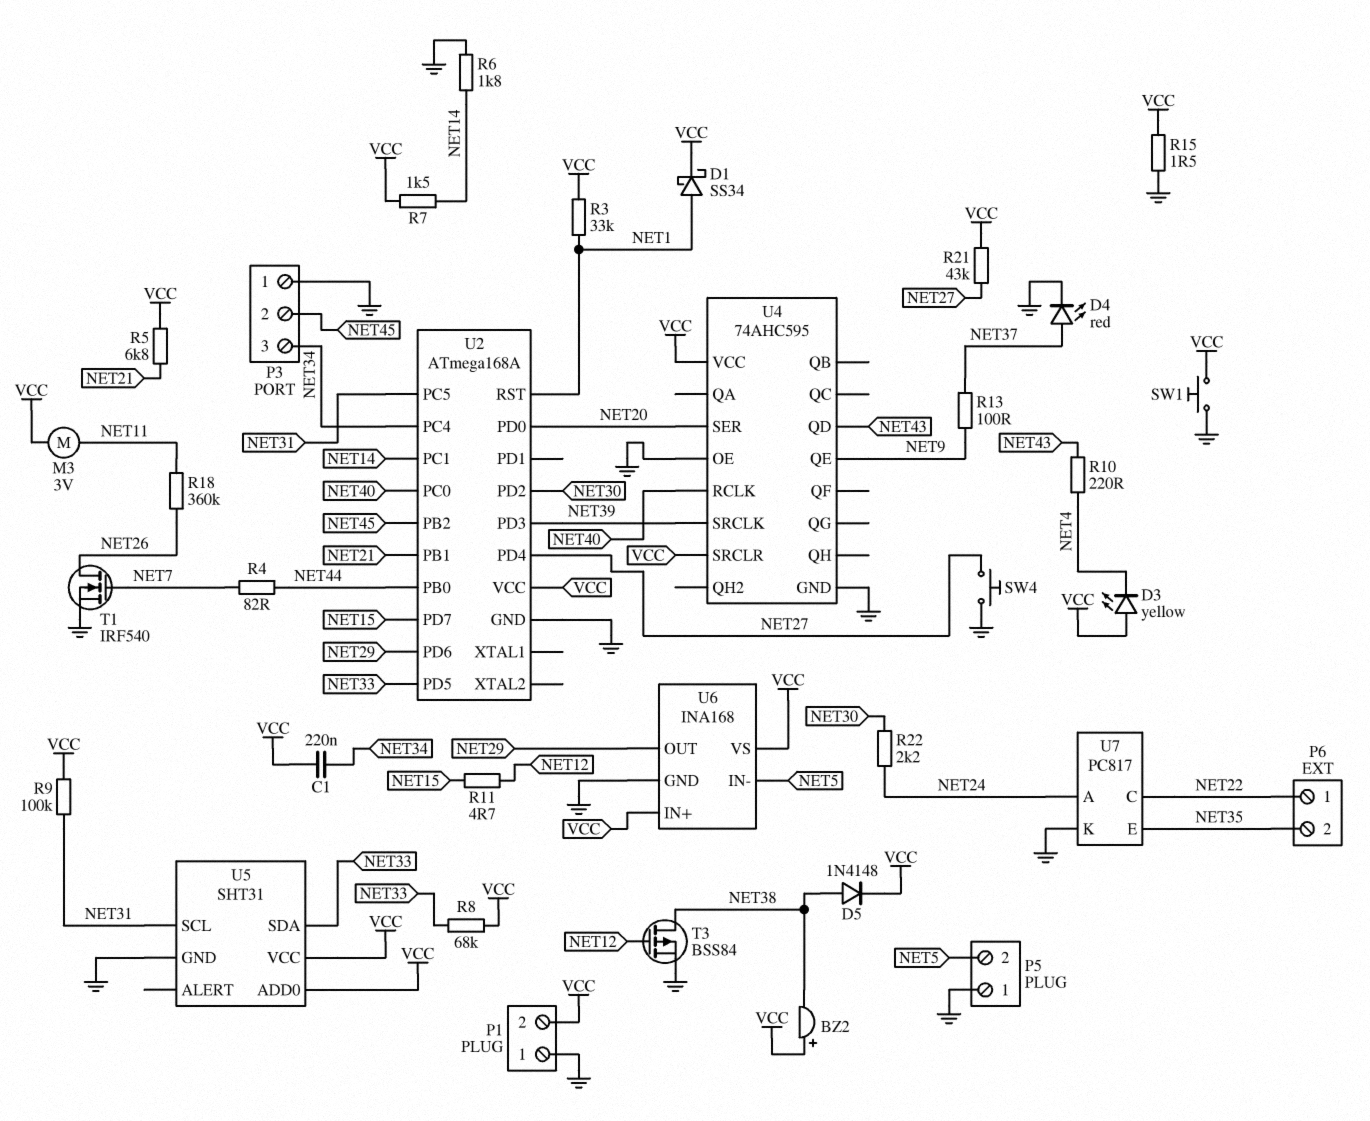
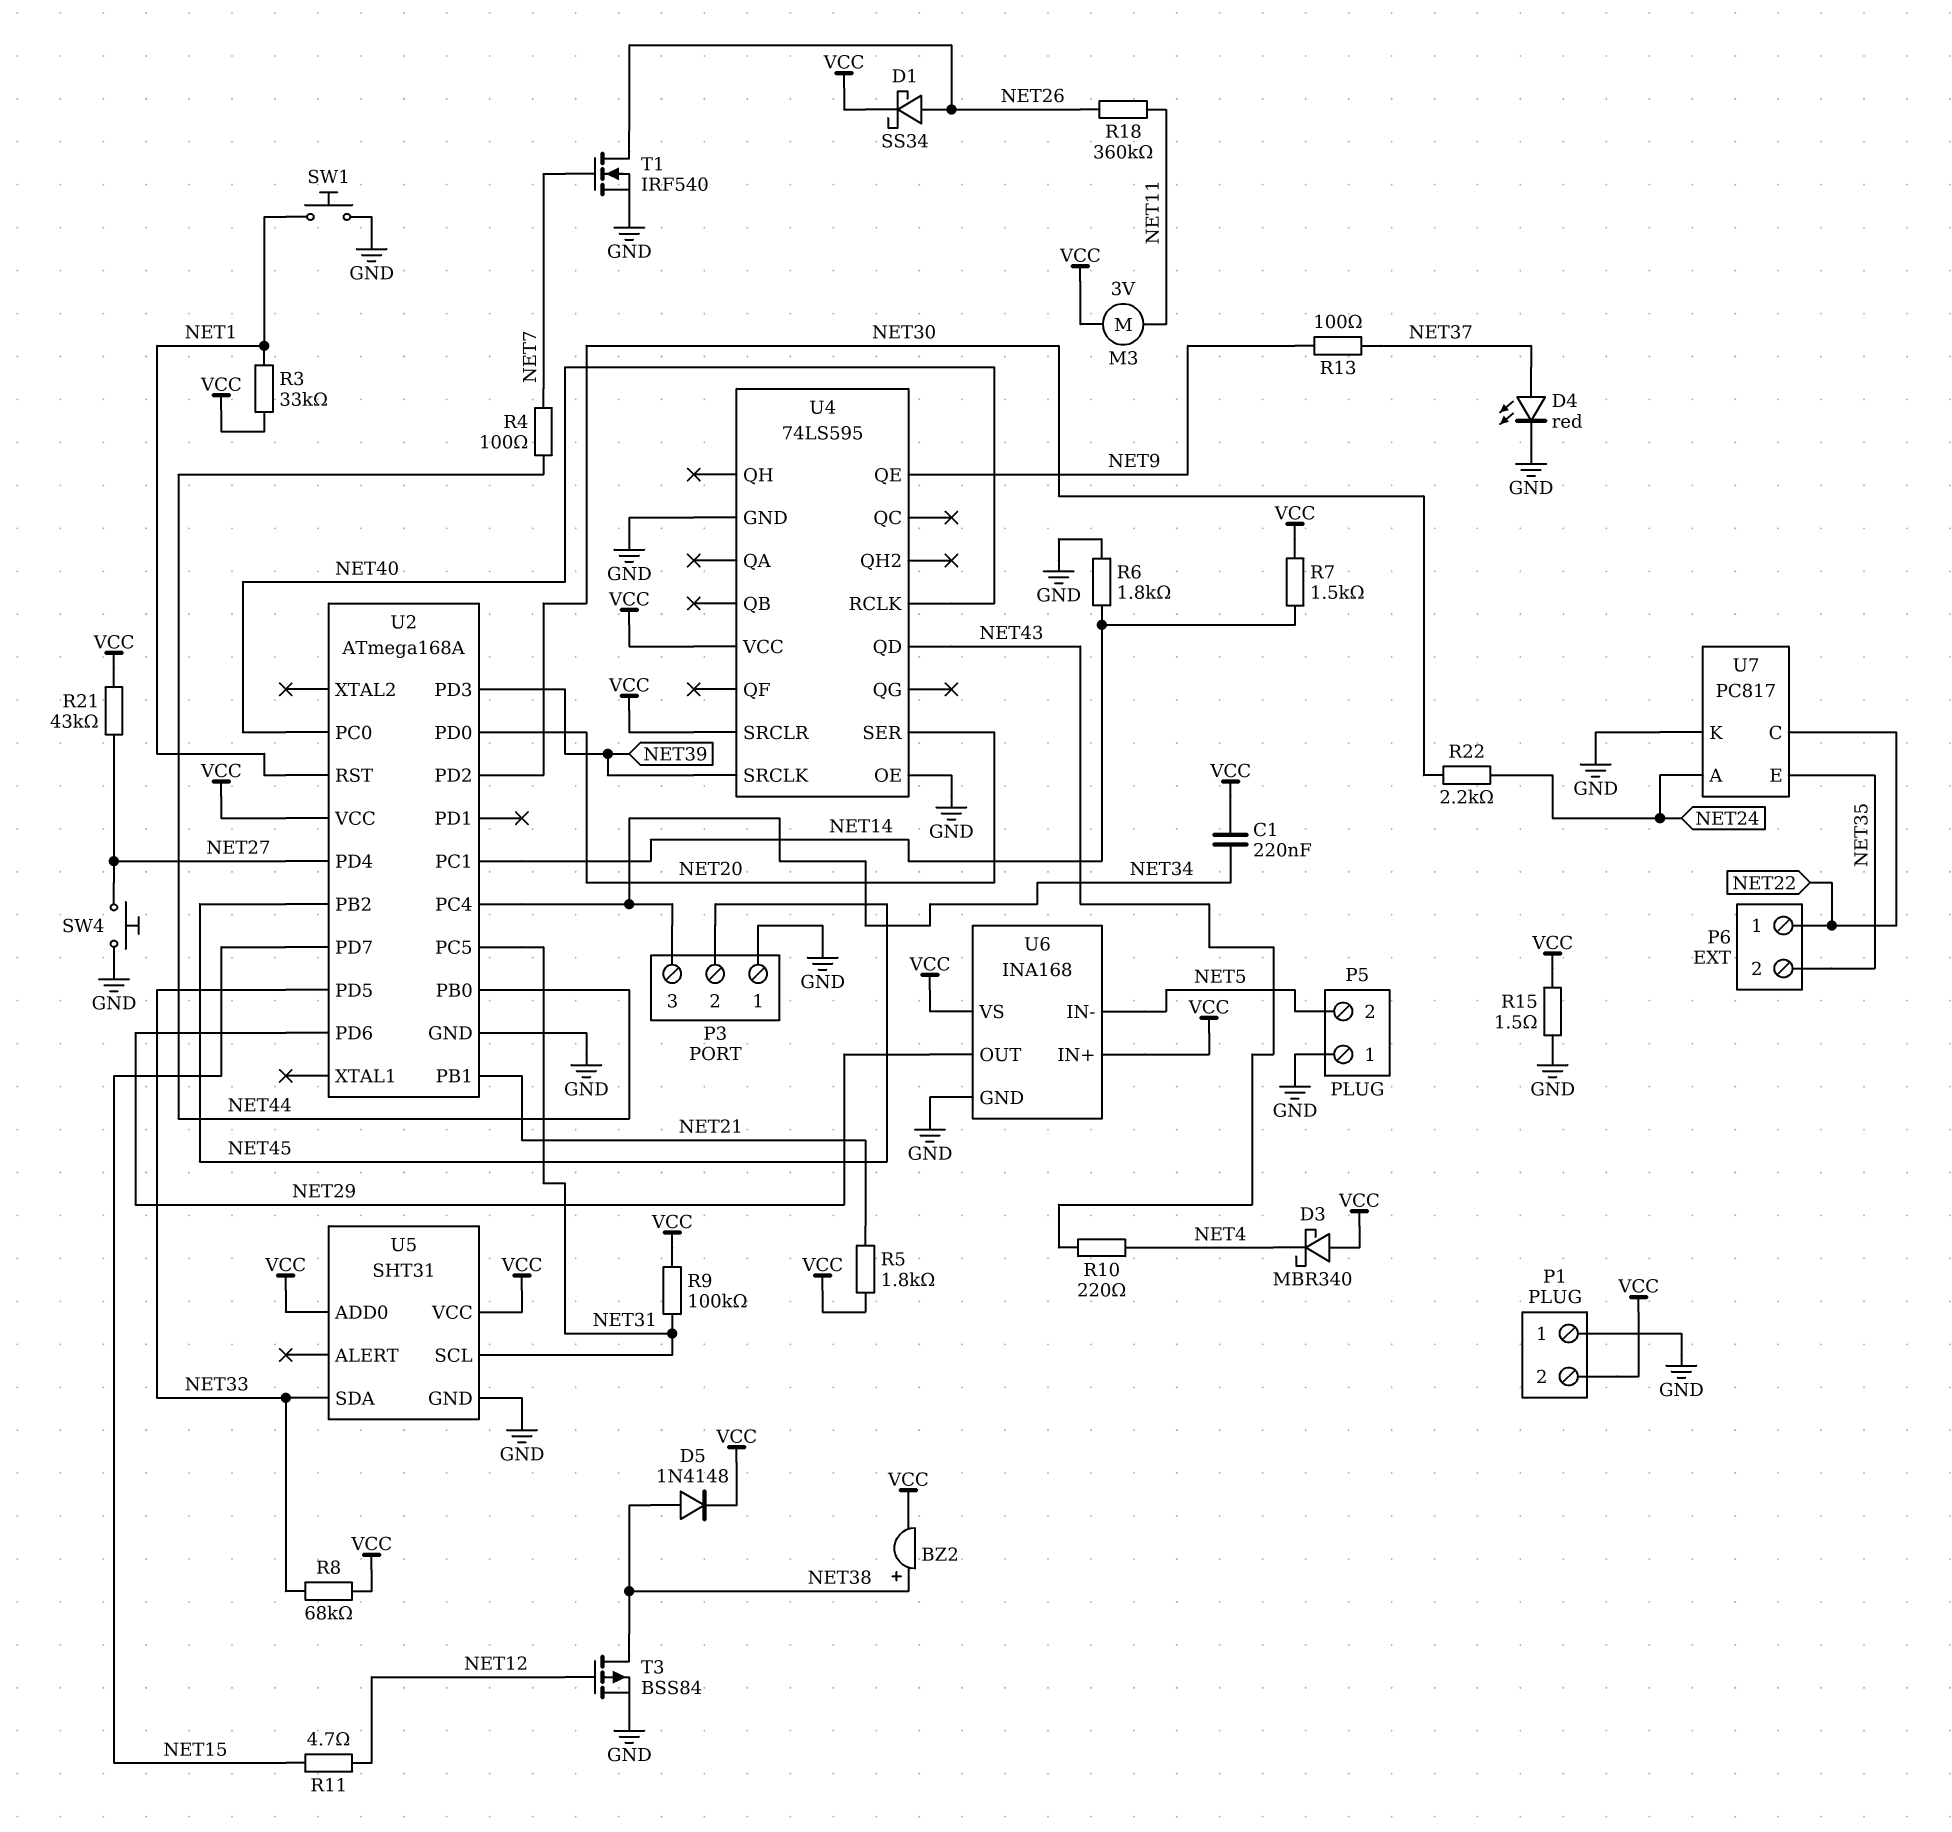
BZ2: buzzer (plus VCC, minus NET38) -> buzzer (plus NET38, minus VCC)
D1: schottky SS34 (A NET1, K VCC) -> schottky SS34 (A NET26, K VCC)
D3: LED yellow (A VCC, K NET4) -> schottky MBR340 (A VCC, K NET4)
R4: 82 (NET7, NET44) -> 100 (NET7, NET44)
R5: 6.8k (NET21, VCC) -> 1.8k (NET21, VCC)
SW1: button (GND, VCC) -> button (GND, NET1)
U4: 74AHC595 -> 74LS595

